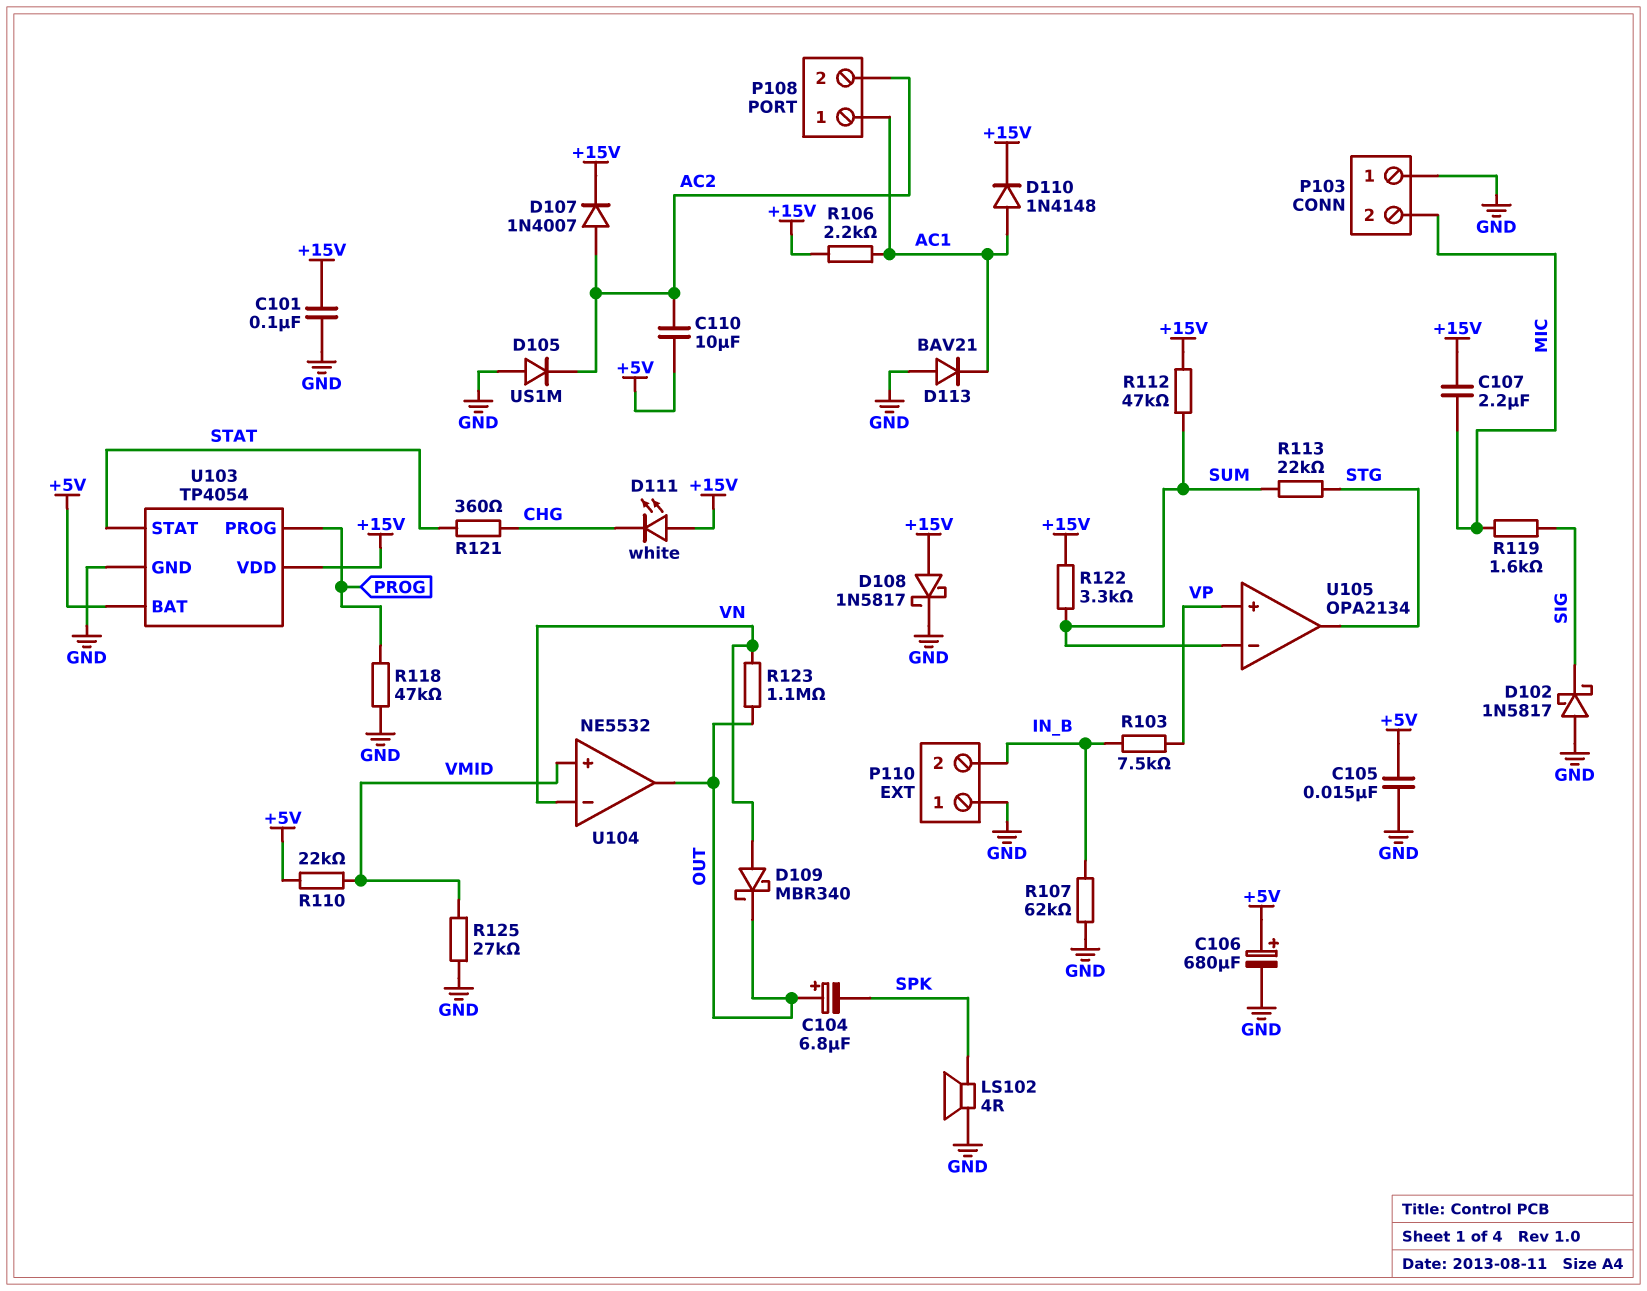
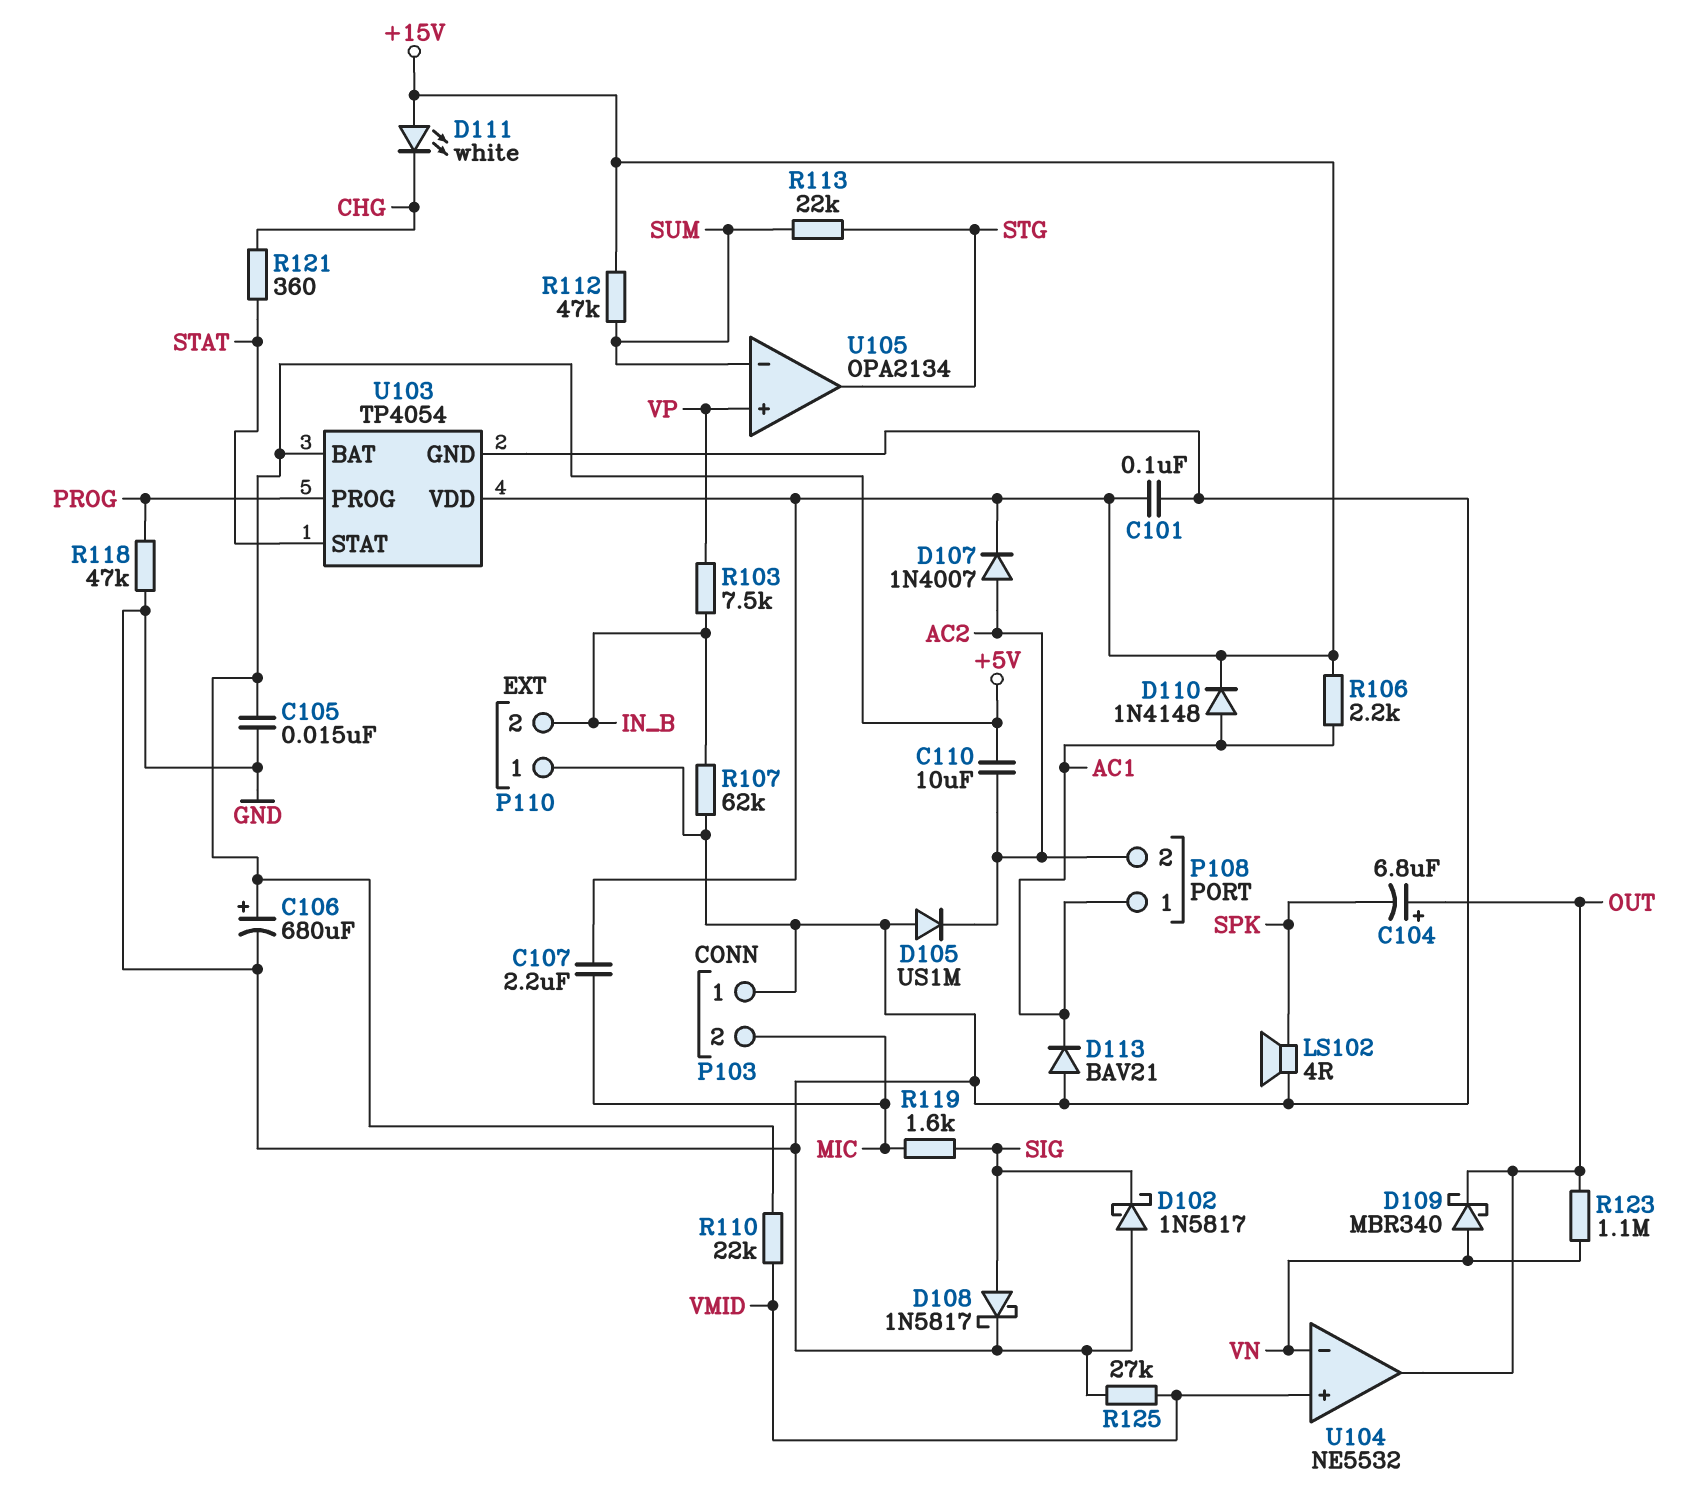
D108: schottky 1N5817 (A +15V, K GND) -> schottky 1N5817 (A SIG, K GND)
R122: 3.3k (+15V, SUM) -> none

